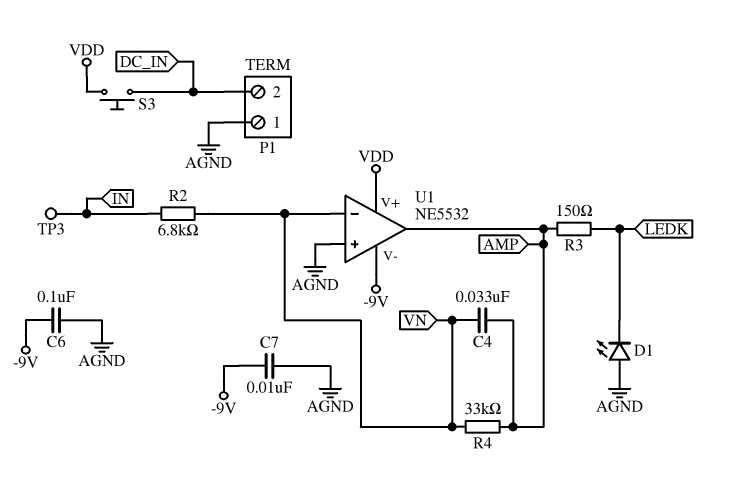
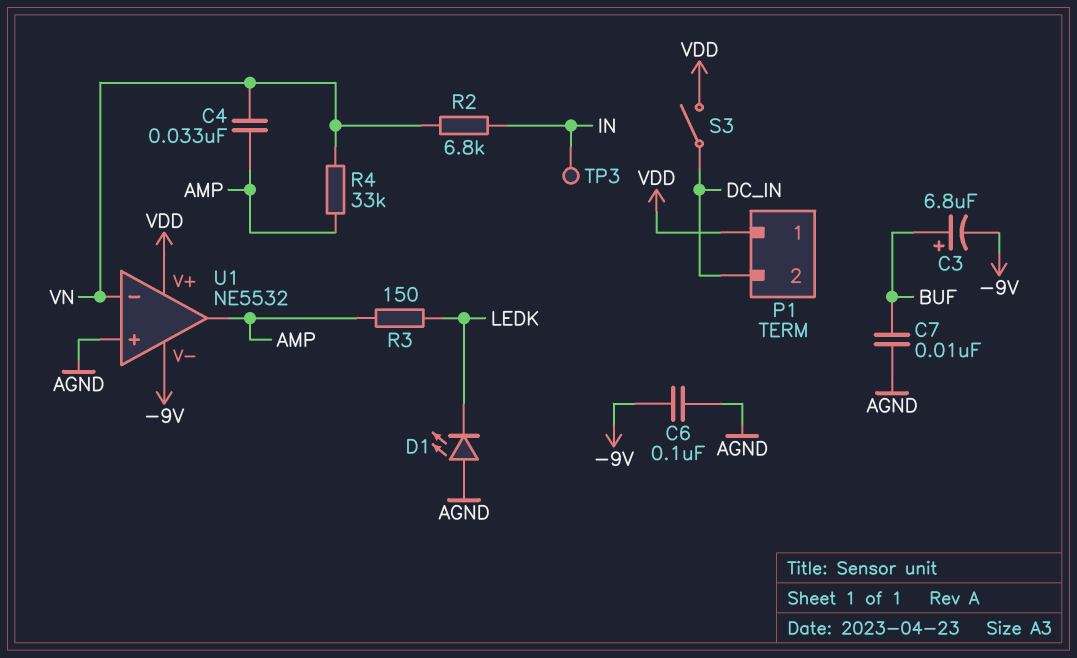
C3: none -> 6.8uF (plus BUF, minus -9V)
C7: 10nF (-9V, AGND) -> 10nF (AGND, BUF)
P1 pin 1: AGND -> VDD
S3: button (DC_IN, VDD) -> switch (DC_IN, VDD)

